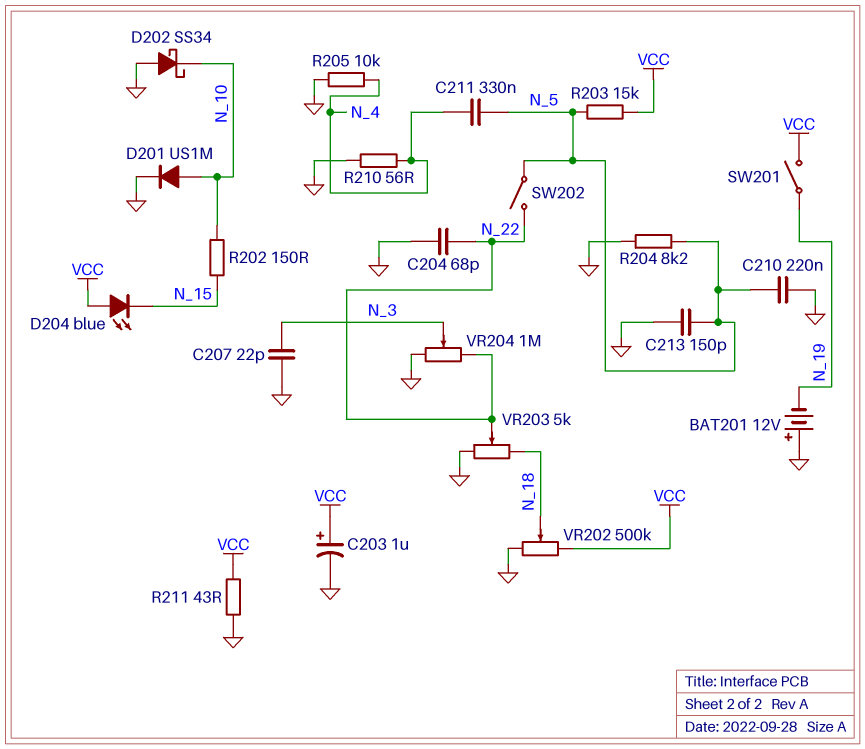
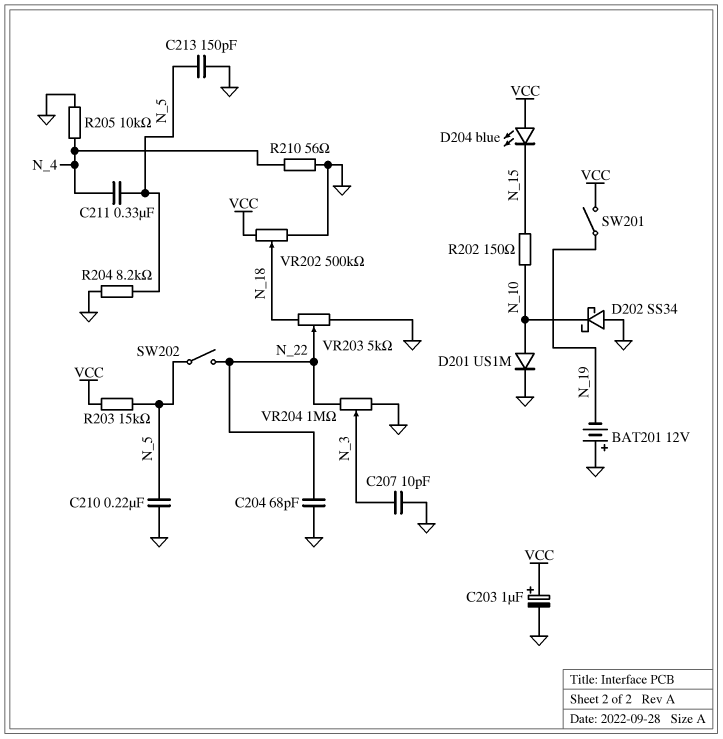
C207: 22pF (GND, N_3) -> 10pF (GND, N_3)
R211: 43 (GND, VCC) -> none

